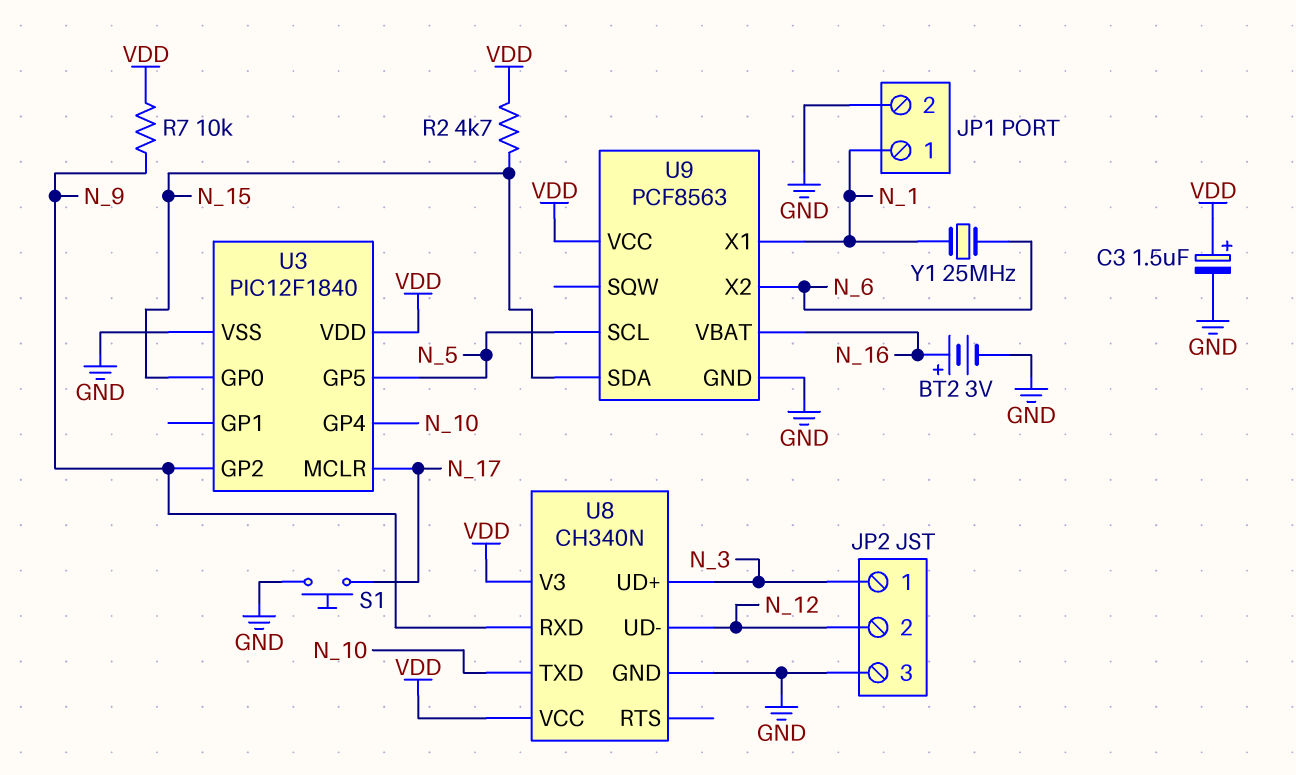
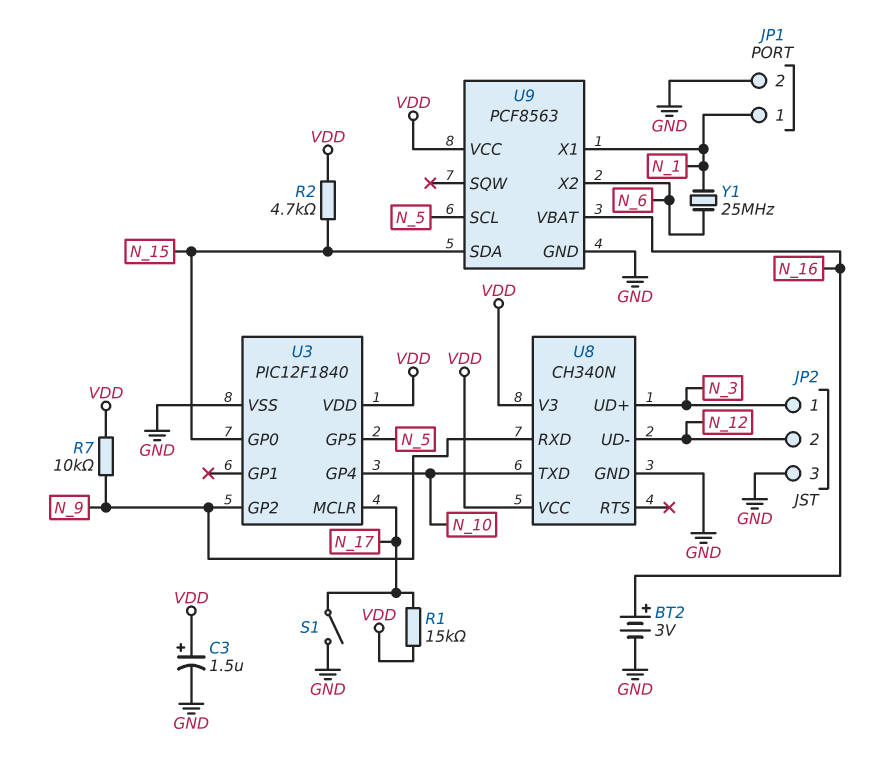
R1: none -> 15k (N_17, VDD)
S1: button (GND, N_17) -> switch (GND, N_17)

